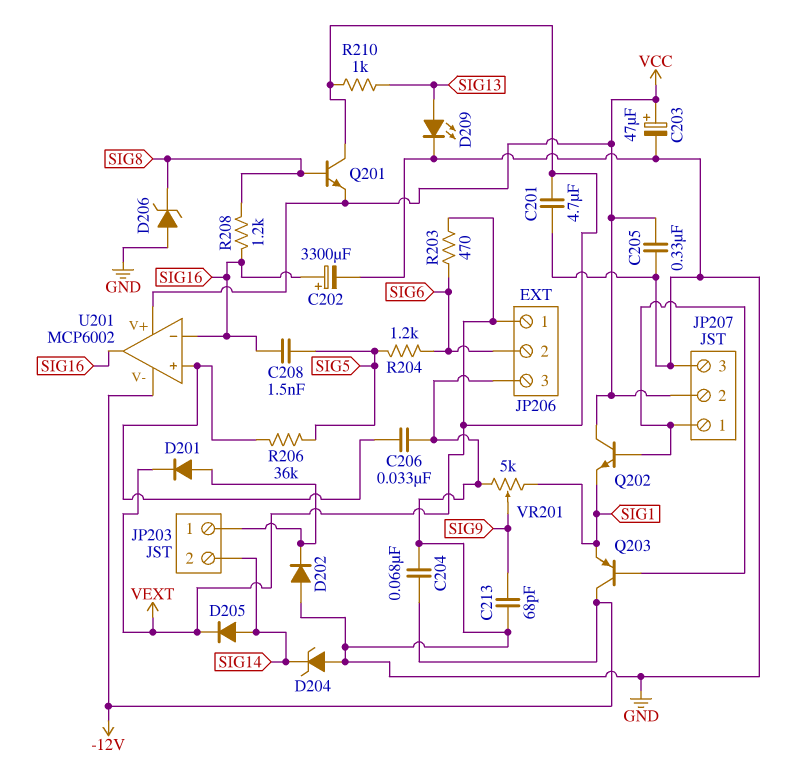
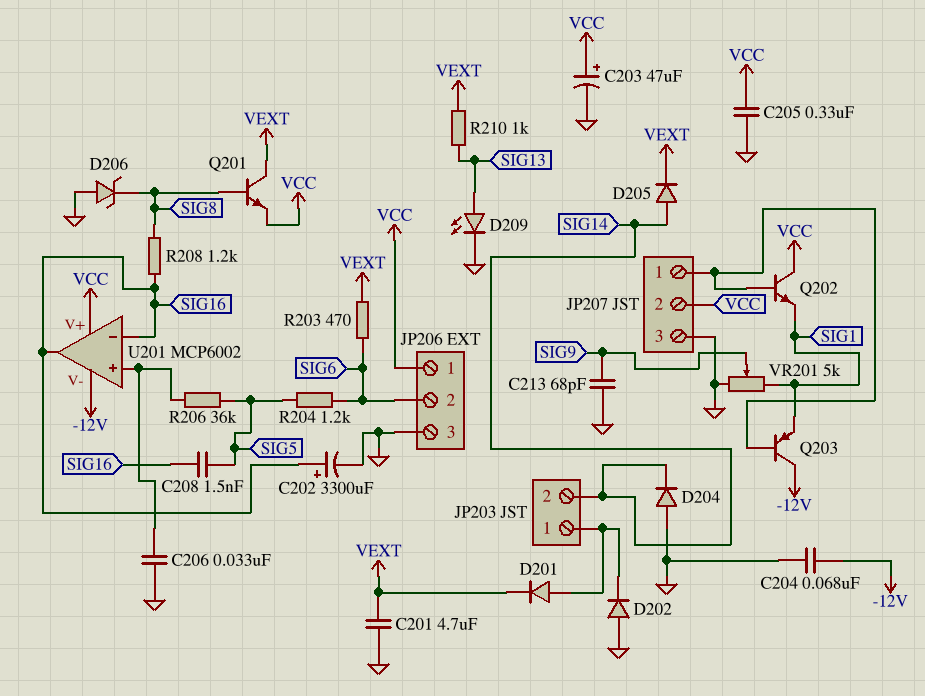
D204: zener (A GND, K SIG14) -> diode (A GND, K SIG14)
JP206 pin 1: VEXT -> VCC

